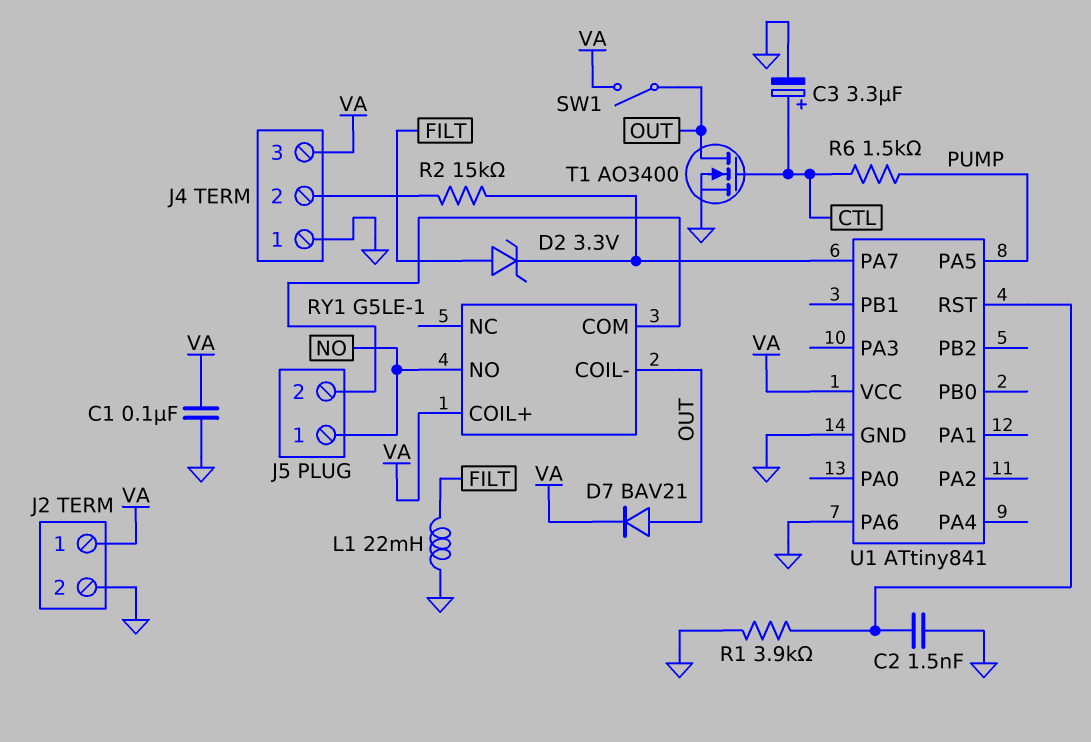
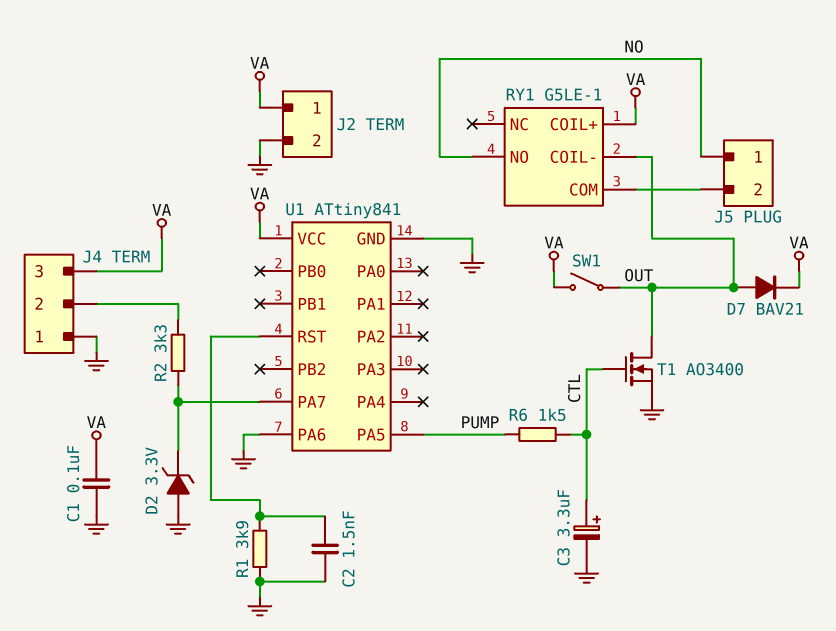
D2: zener 3.3V (A FILT, K U1/PA7) -> zener 3.3V (A GND, K U1/PA7)
L1: 22mH (FILT, GND) -> none
R2: 15k (J4/2, U1/PA7) -> 3.3k (J4/2, U1/PA7)

